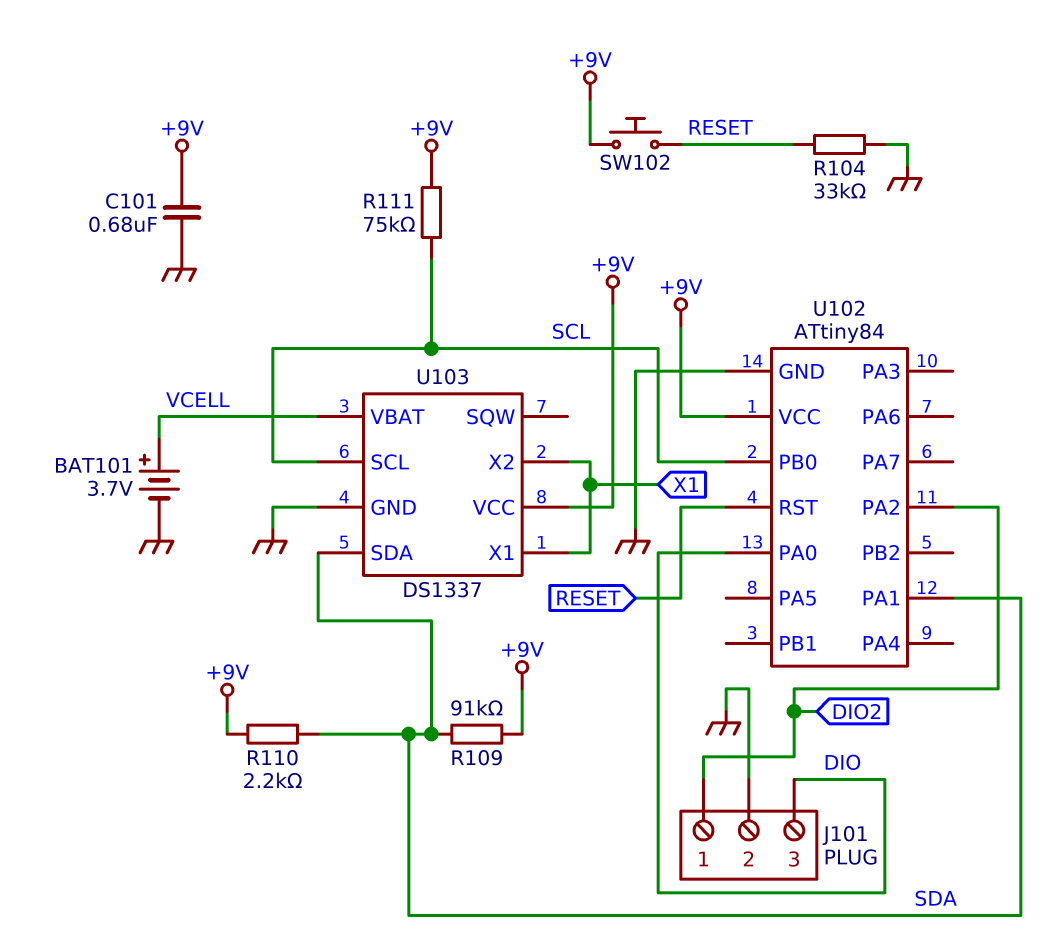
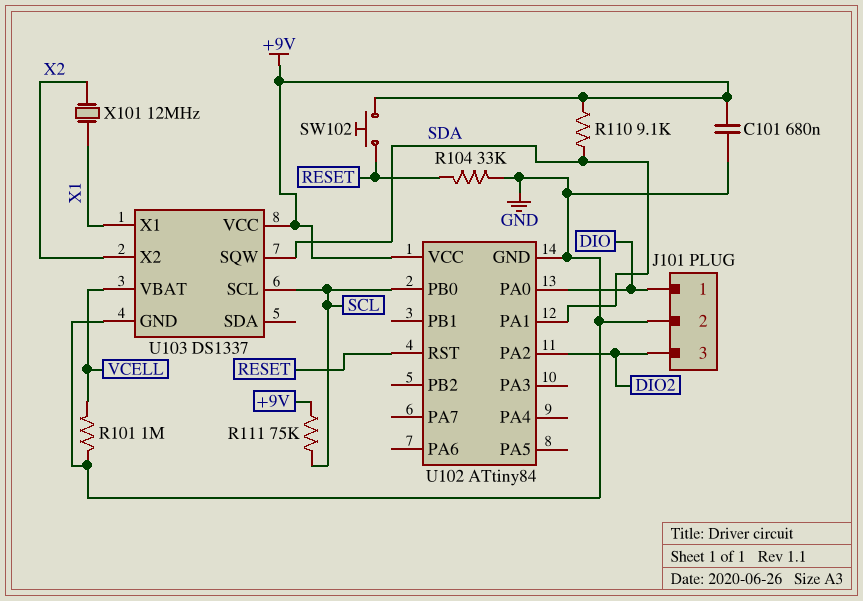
BAT101: 3.7V (plus VCELL, minus GND) -> none
J101 pin 1: DIO2 -> DIO
J101 pin 3: DIO -> DIO2
R101: none -> 1M (GND, VCELL)
R109: 91k (+9V, SDA) -> none
R110: 2.2k (+9V, SDA) -> 9.1k (+9V, SDA)
U103 pin SDA: SDA -> none
U103 pin SQW: none -> SDA
U103 pin X2: X1 -> X2
X101: none -> 12MHz (X1, X2)

